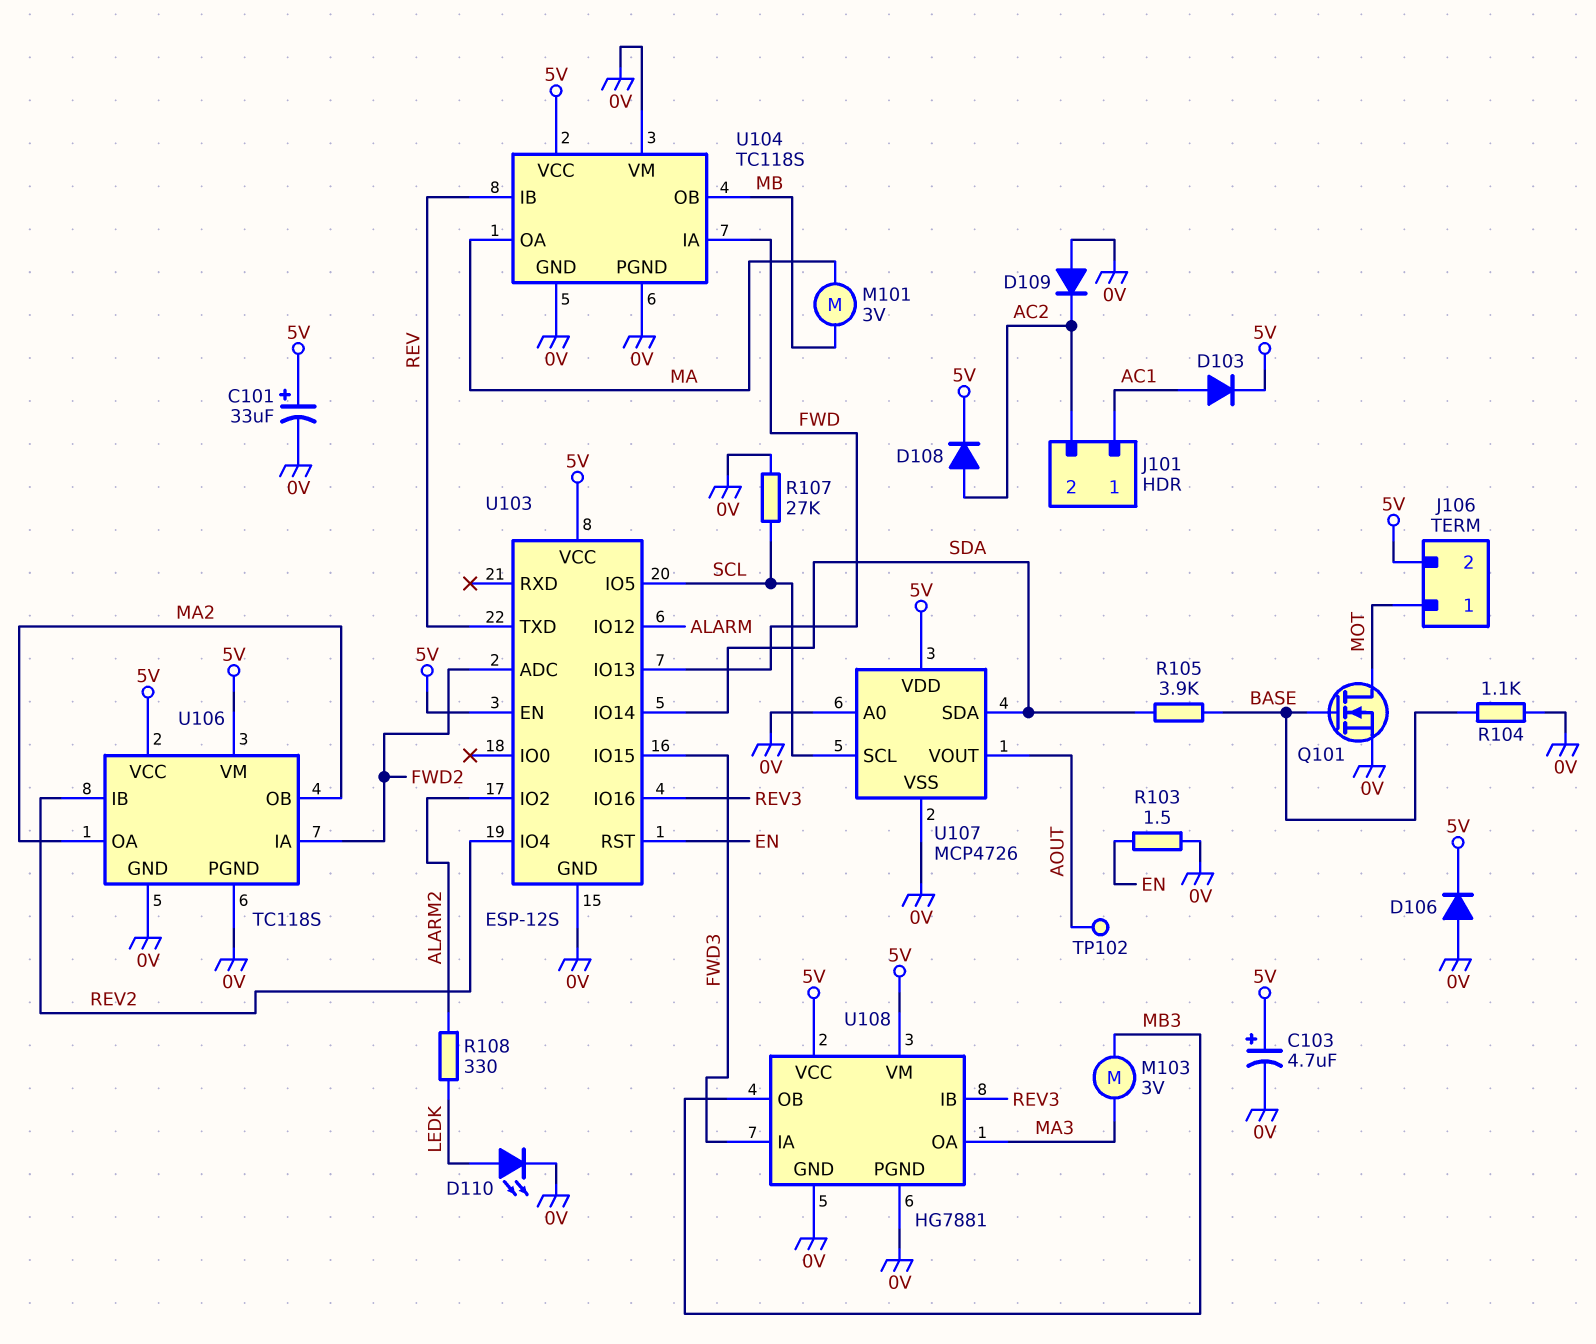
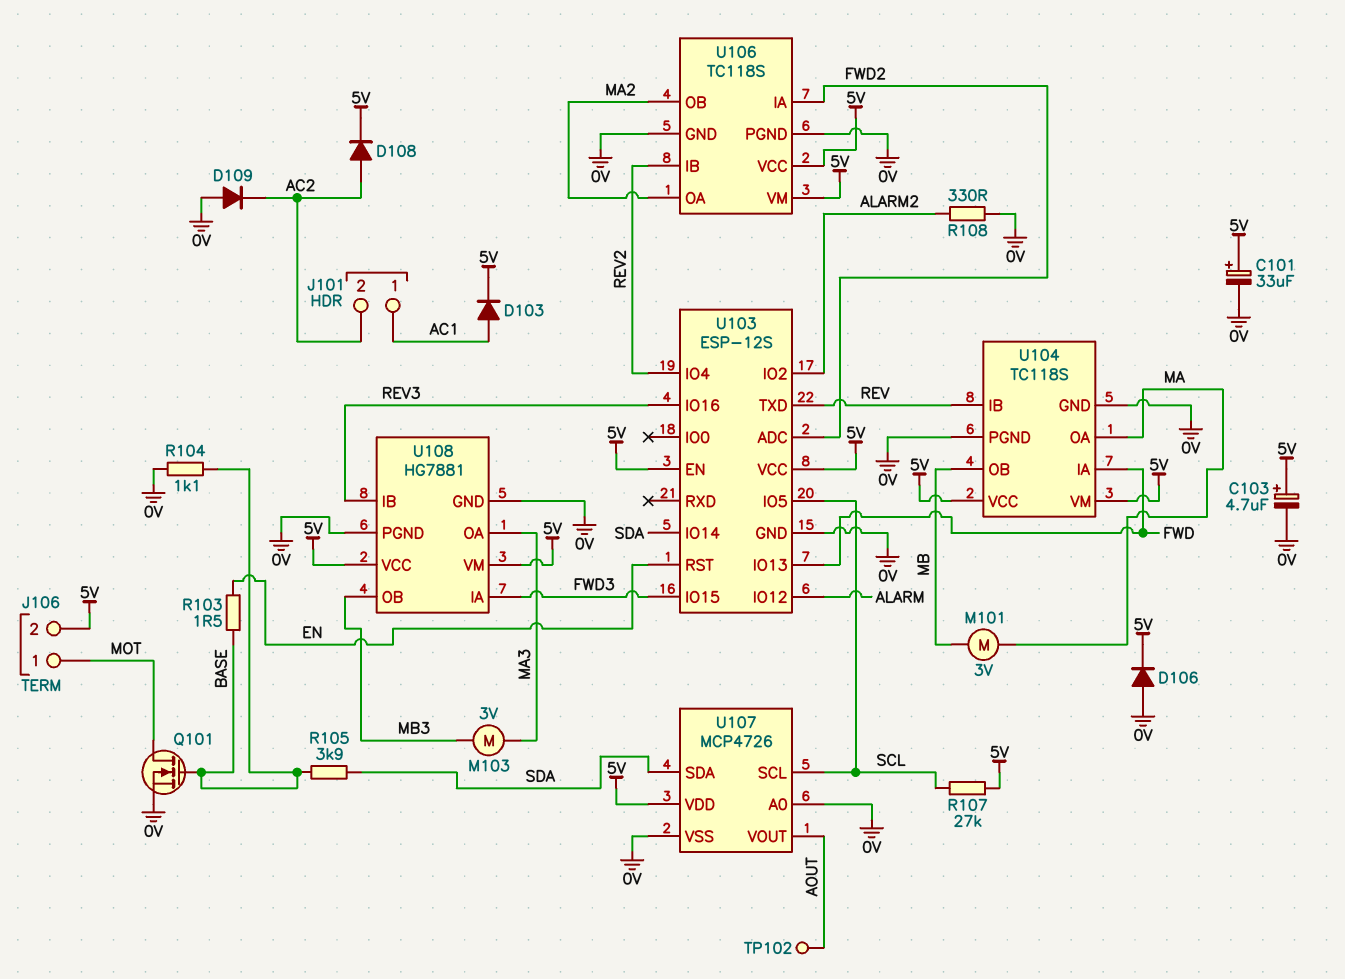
D110: LED (A LEDK, K 0V) -> none
R103: 1.5 (0V, EN) -> 1.5 (BASE, EN)
R107: 27k (0V, SCL) -> 27k (5V, SCL)
R108: 330 (ALARM2, LEDK) -> 330 (0V, ALARM2)
U104 pin VM: 0V -> 5V

